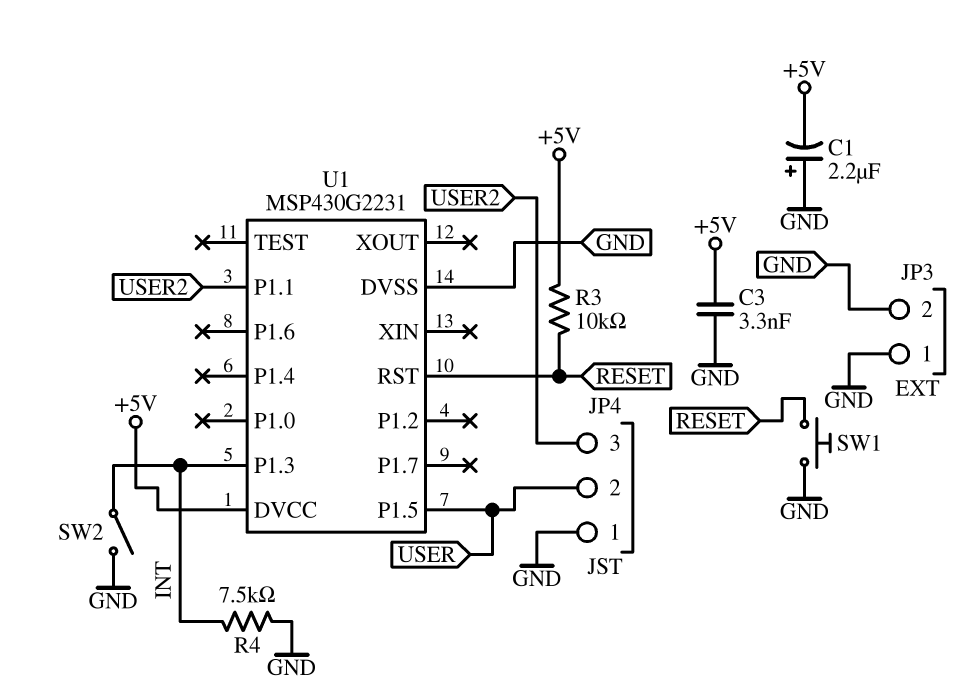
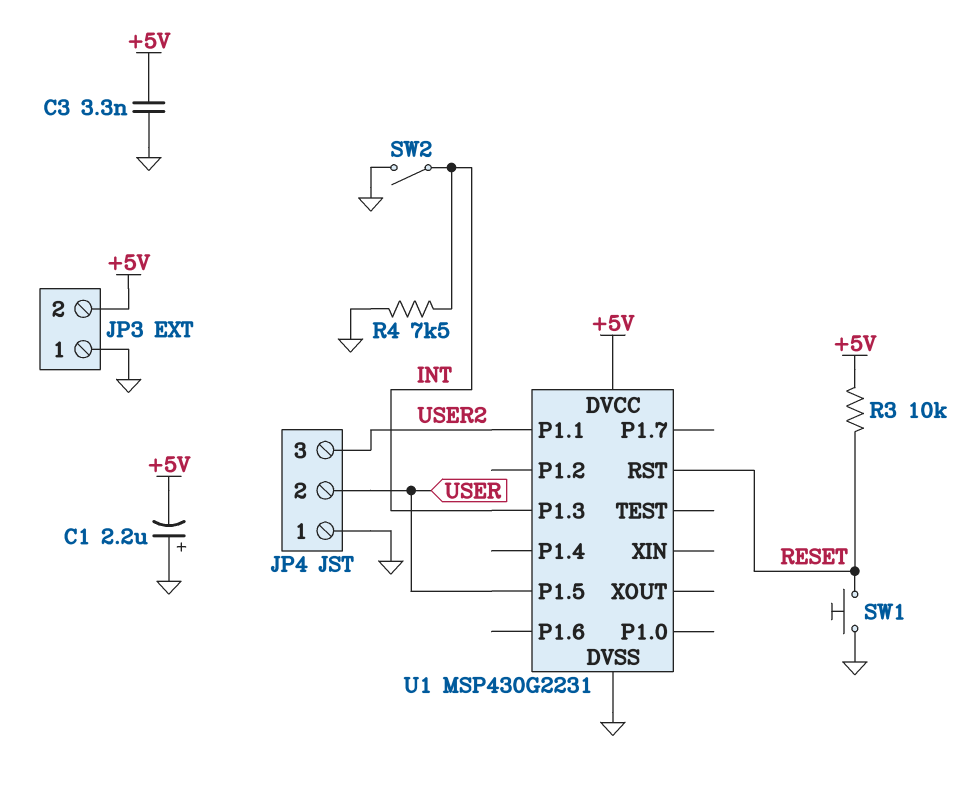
JP3 pin 2: GND -> +5V

